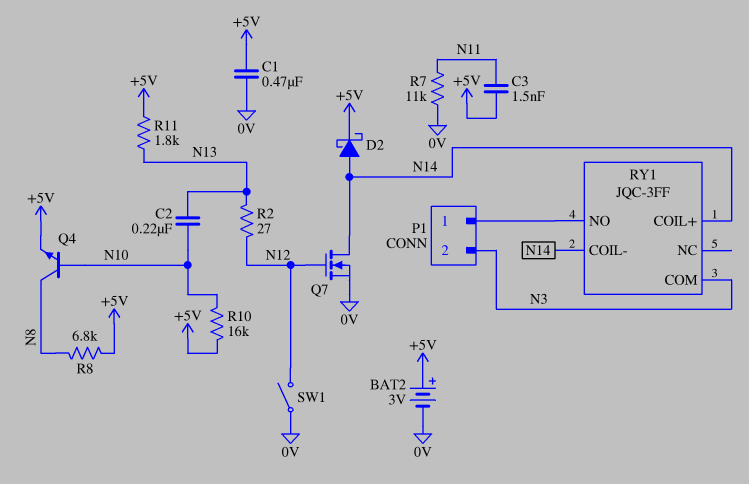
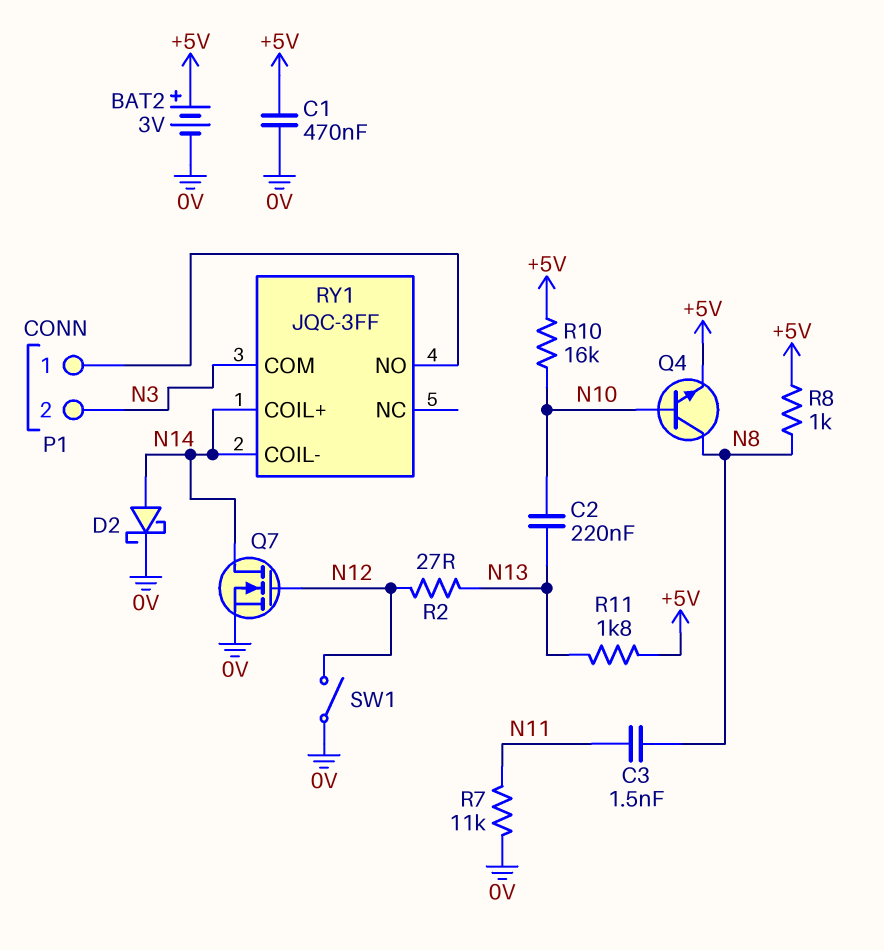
C3: 1.5nF (+5V, N11) -> 1.5nF (N8, N11)
D2: schottky (A N14, K +5V) -> schottky (A N14, K 0V)
R8: 6.8k (+5V, N8) -> 1k (+5V, N8)

